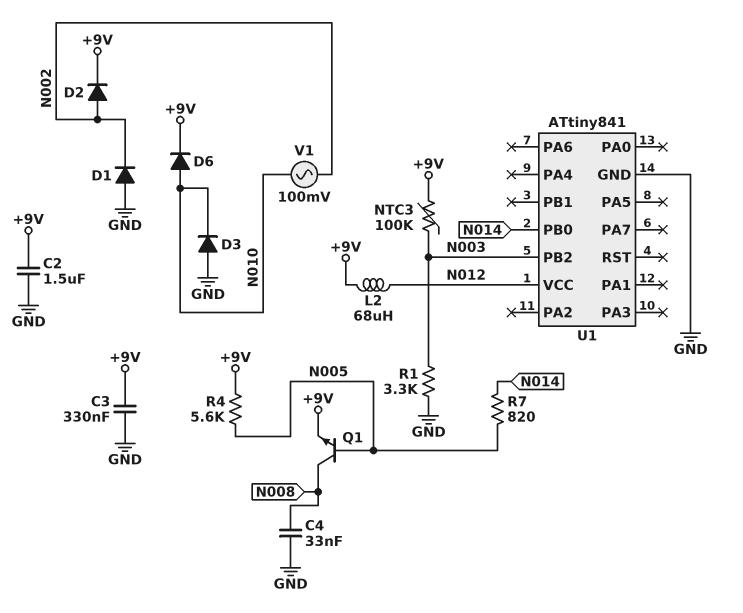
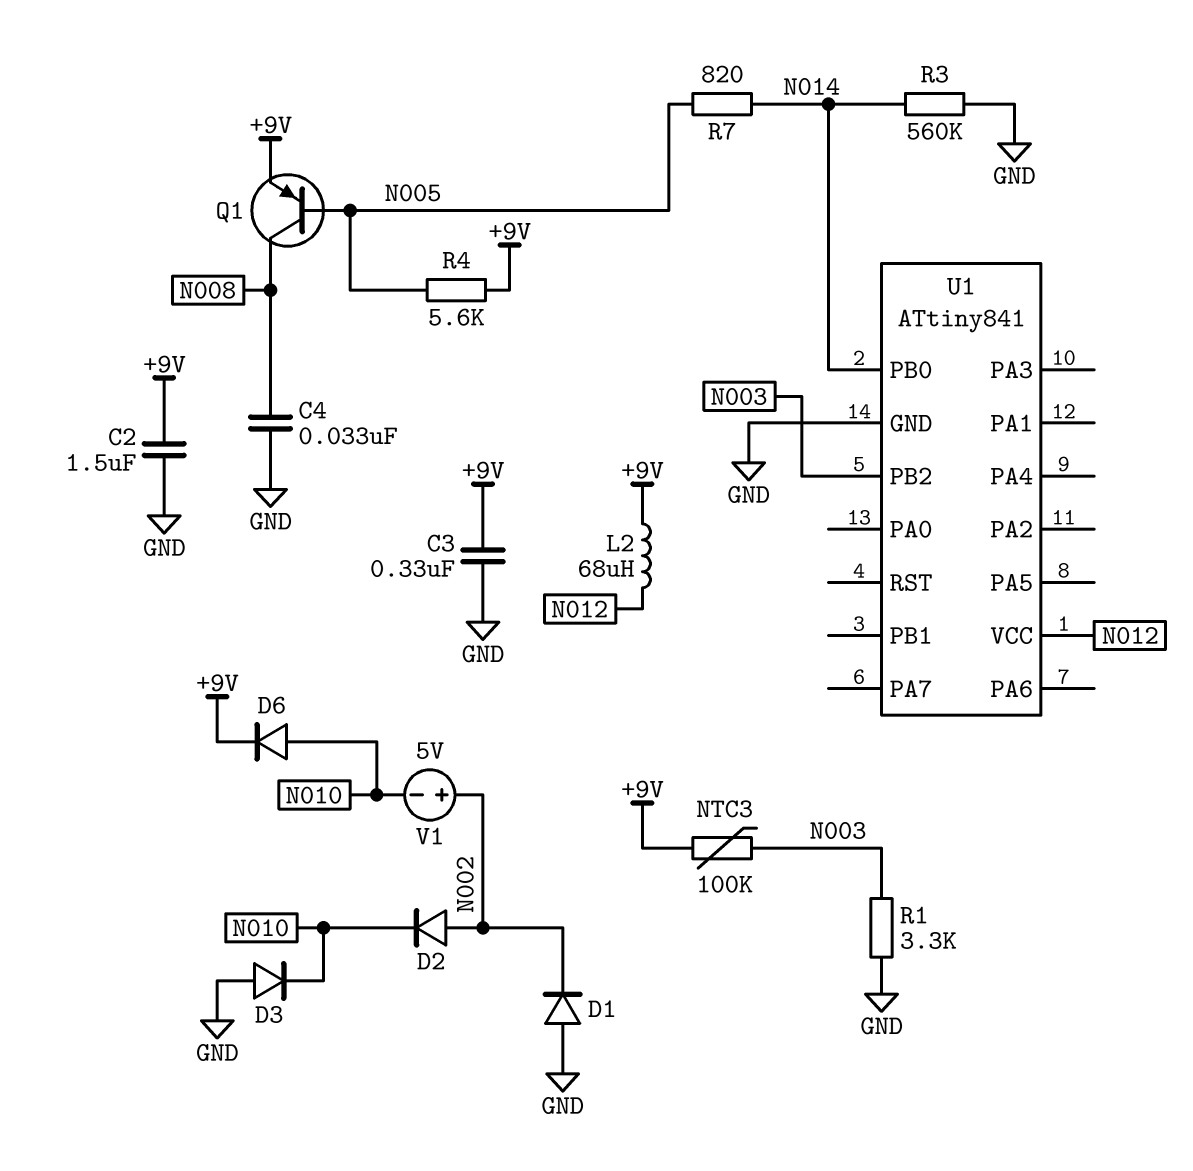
D2: diode (A N002, K +9V) -> diode (A N002, K N010)
Q1: NPN (B N005, C N008, E +9V) -> PNP (B N005, C N008, E +9V)
R3: none -> 560k (GND, N014)
V1: AC 100mV (N002, N010) -> 5V (plus N002, minus N010)

